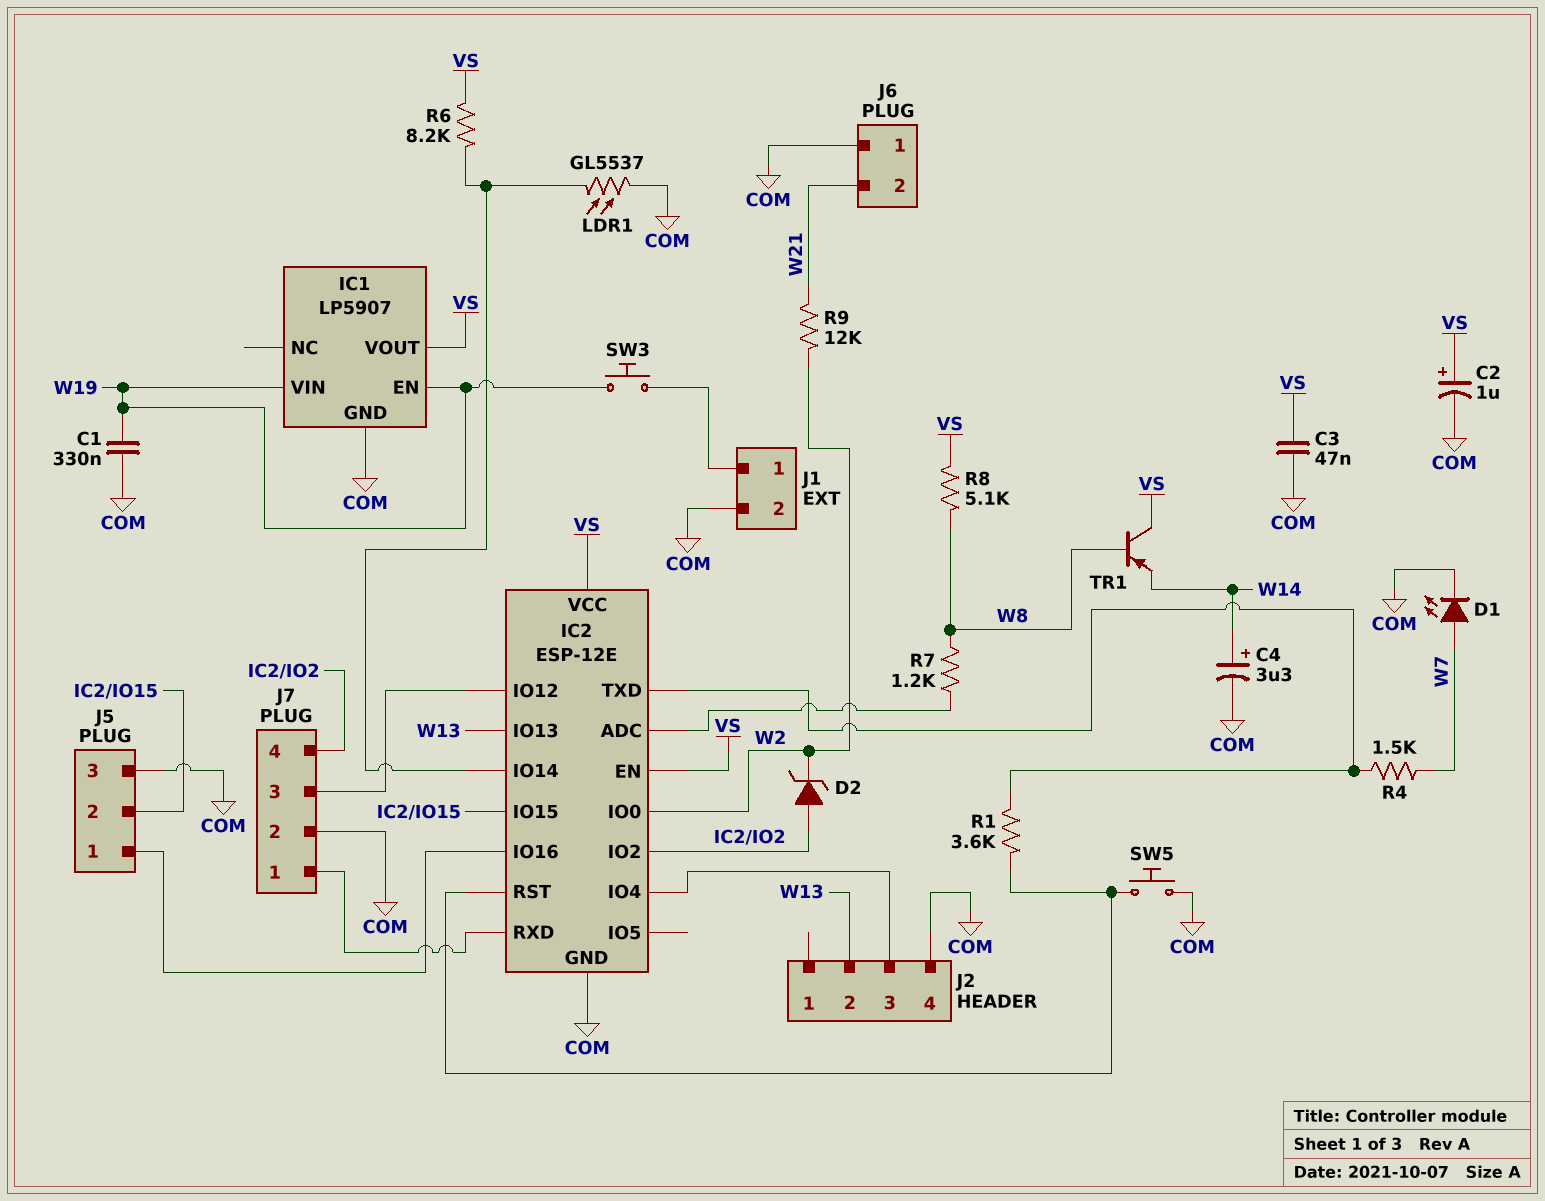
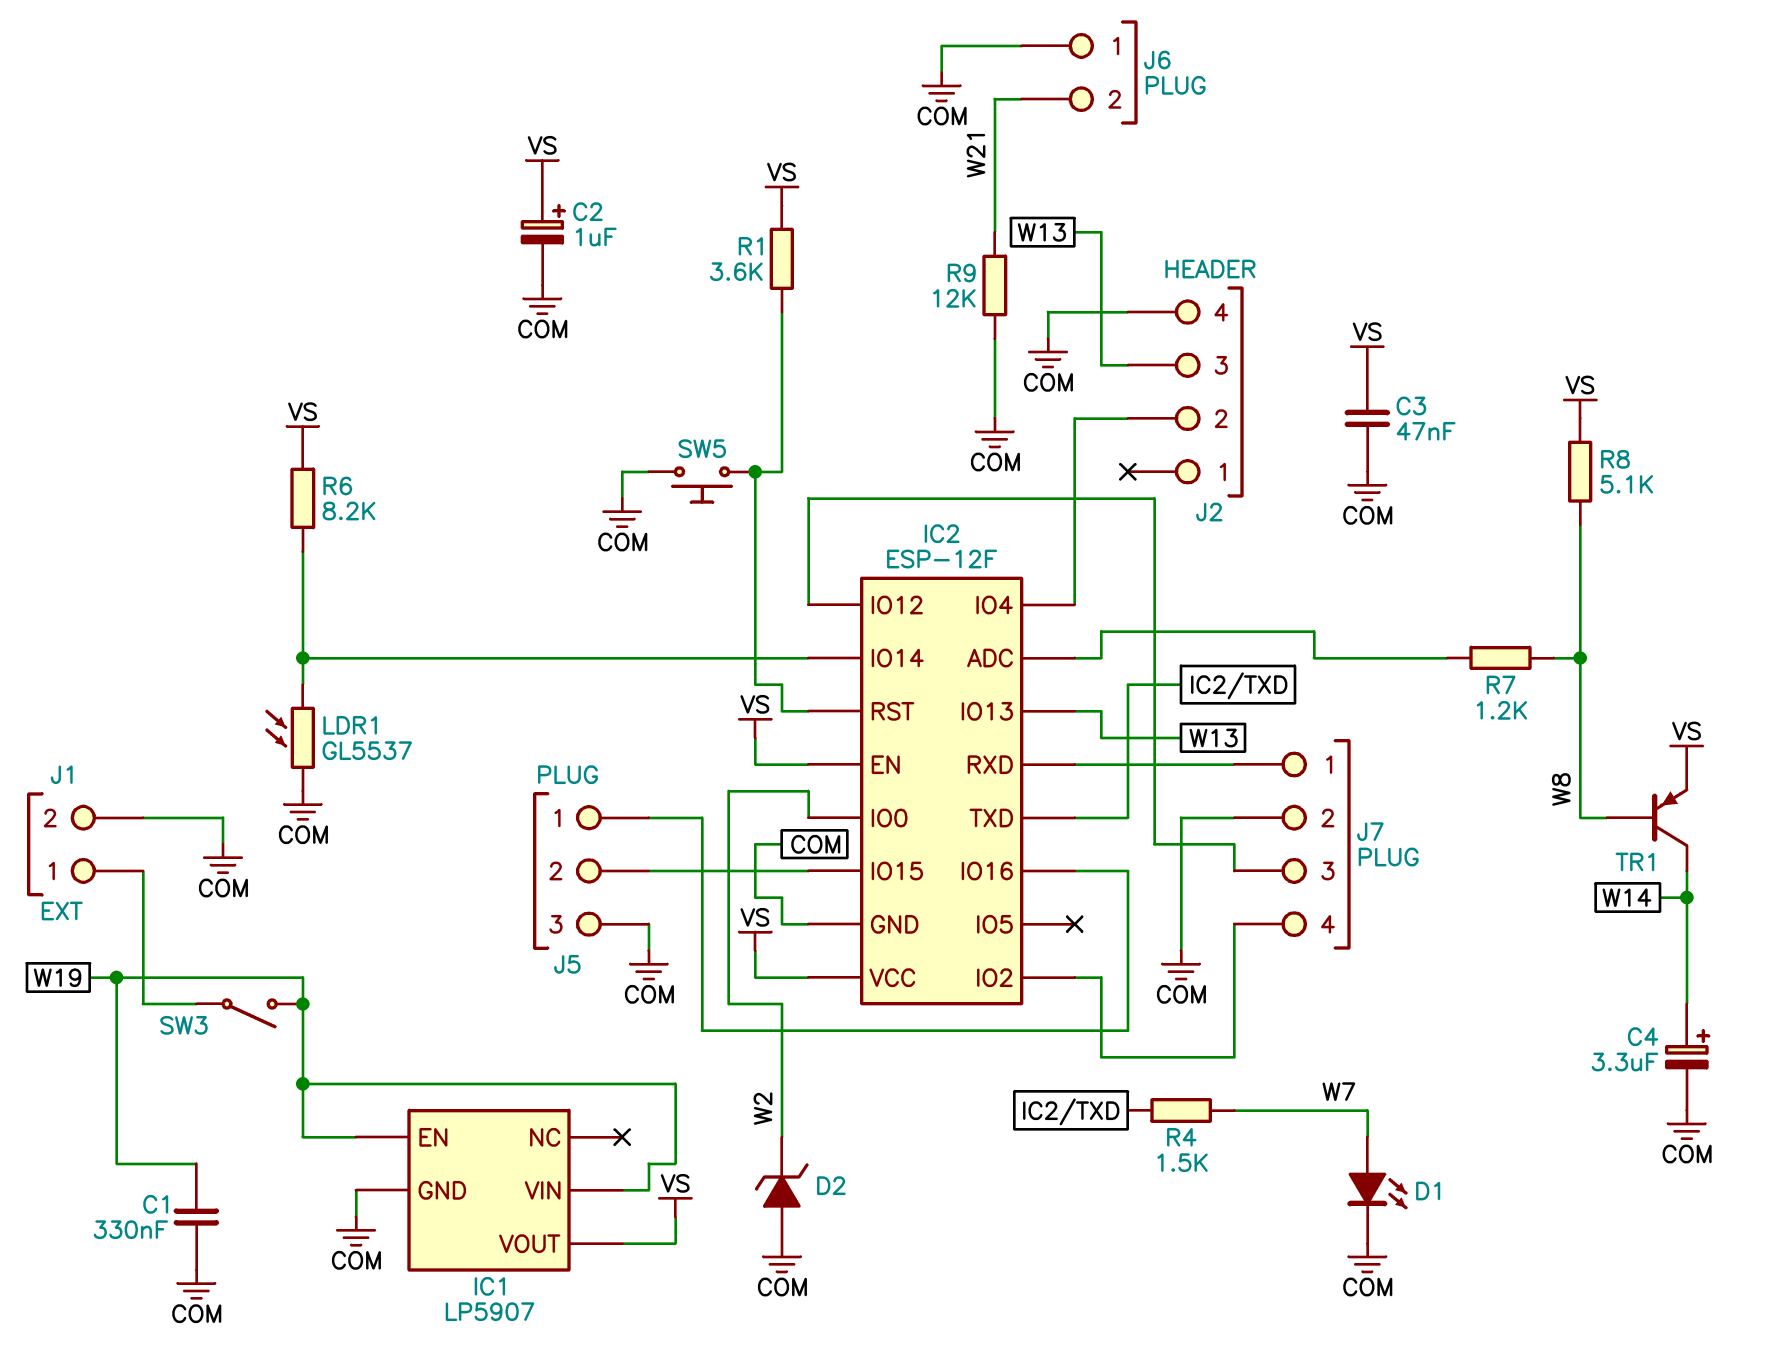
D2: zener (A IC2/IO2, K W2) -> zener (A COM, K W2)
IC2: ESP-12E -> ESP-12F
J2 pin 2: W13 -> IC2/IO4
J2 pin 3: IC2/IO4 -> W13
R1: 3.6k (IC2/RST, IC2/TXD) -> 3.6k (IC2/RST, VS)
R9: 12k (W2, W21) -> 12k (COM, W21)
SW3: button (J1/1, W19) -> switch (J1/1, W19)
TR1: PNP (B W8, C VS, E W14) -> PNP (B W8, C W14, E VS)

